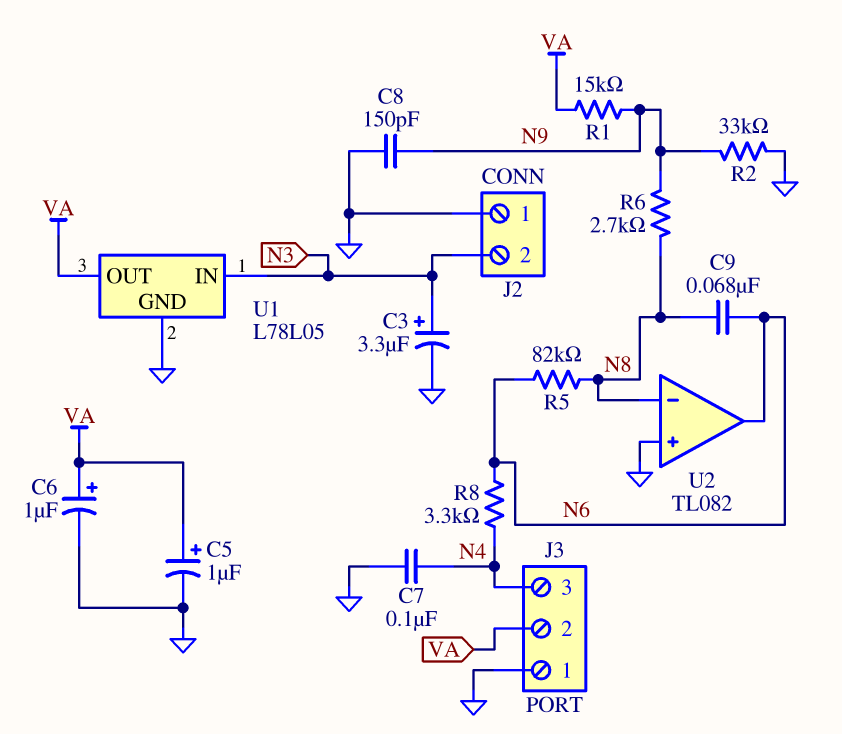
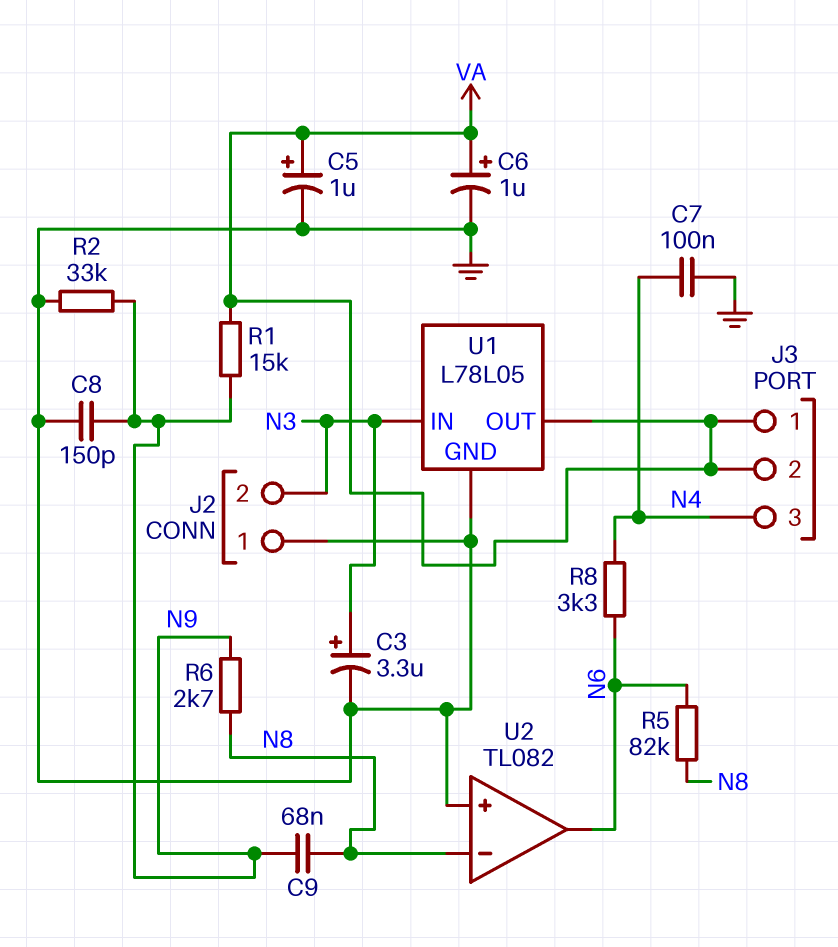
C9: 68nF (N6, N8) -> 68nF (N8, N9)
J3 pin 1: GND -> VA

